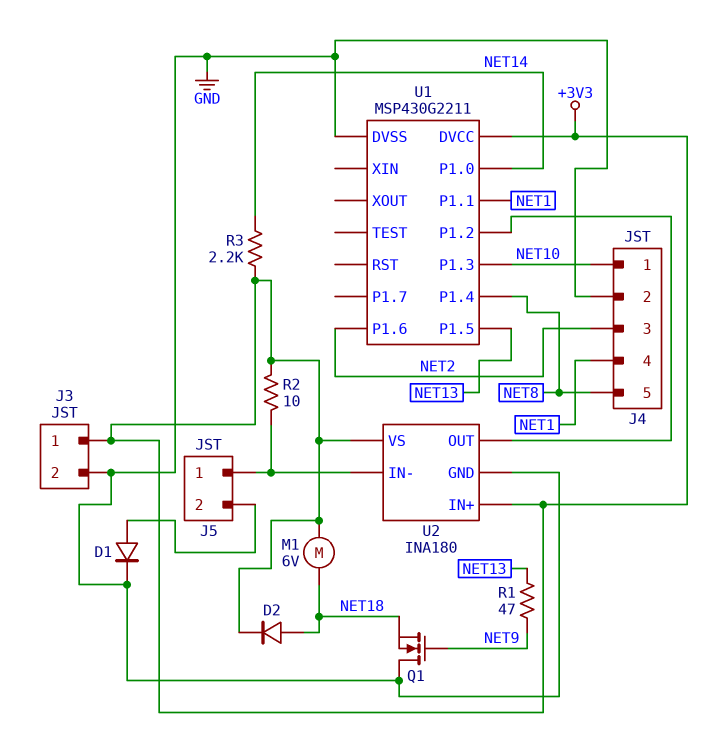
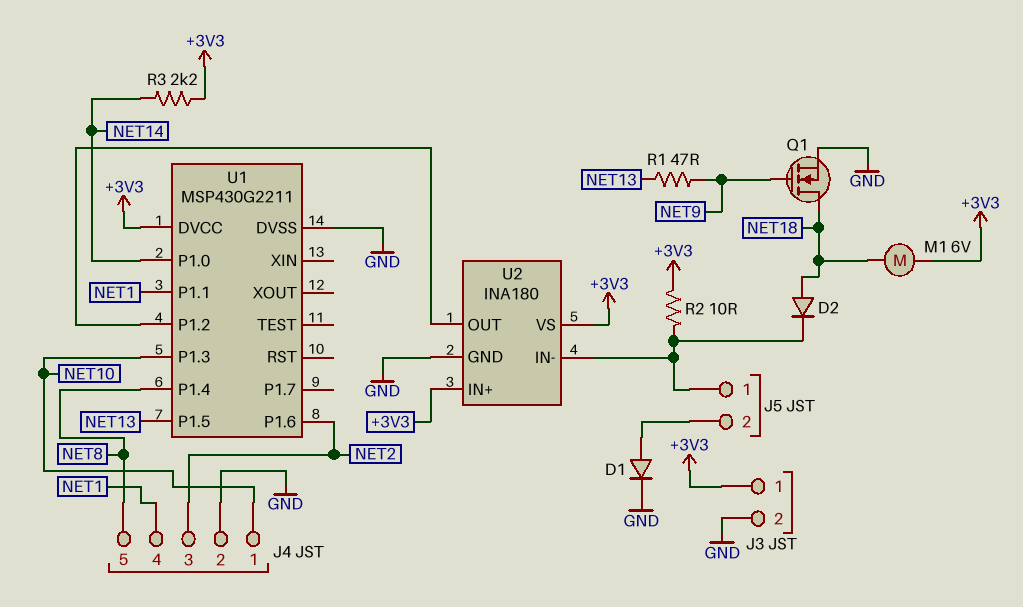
D2: diode (A NET18, K +3V3) -> diode (A NET18, K J5/1)
Q1: NMOS (G NET9, D GND, S NET18) -> NMOS (G NET9, D NET18, S GND)

